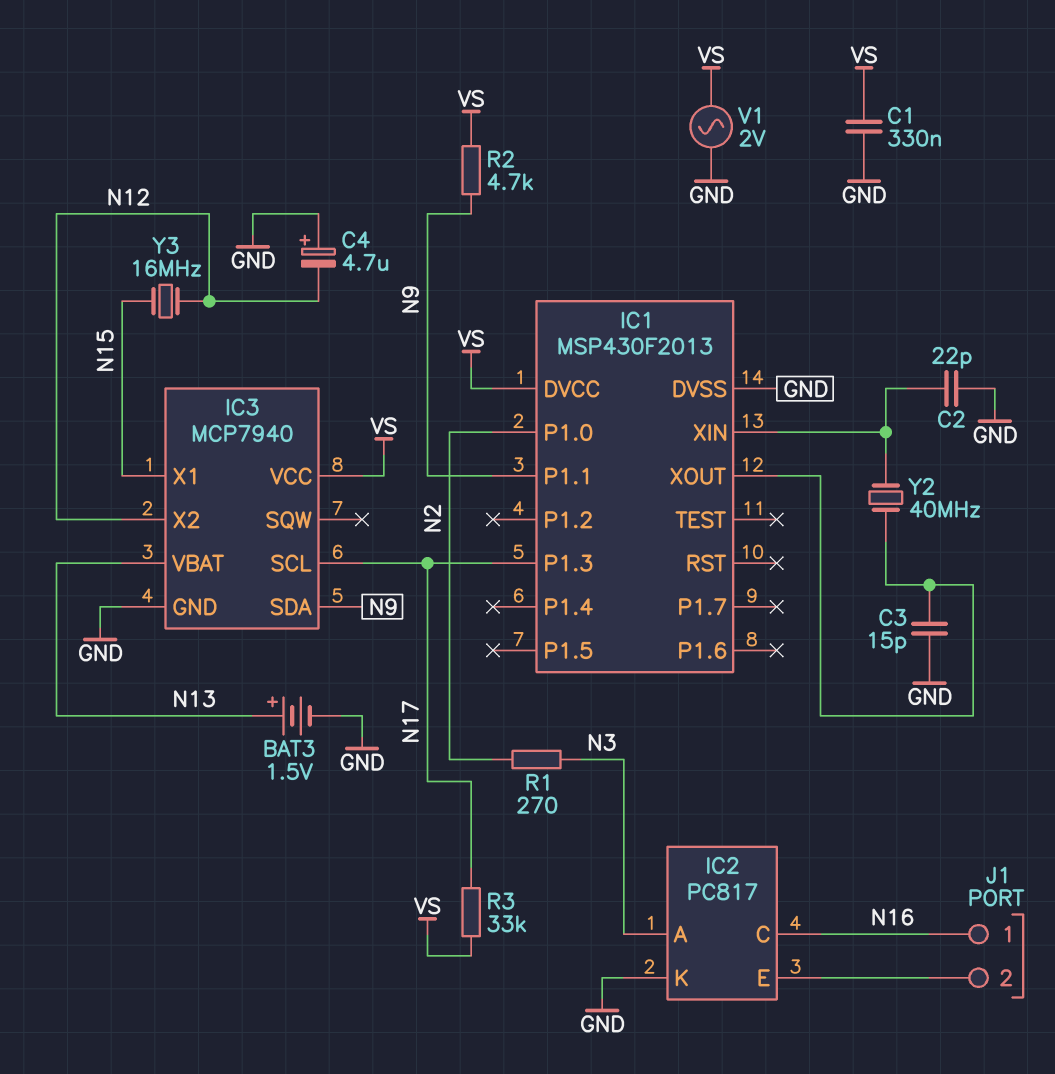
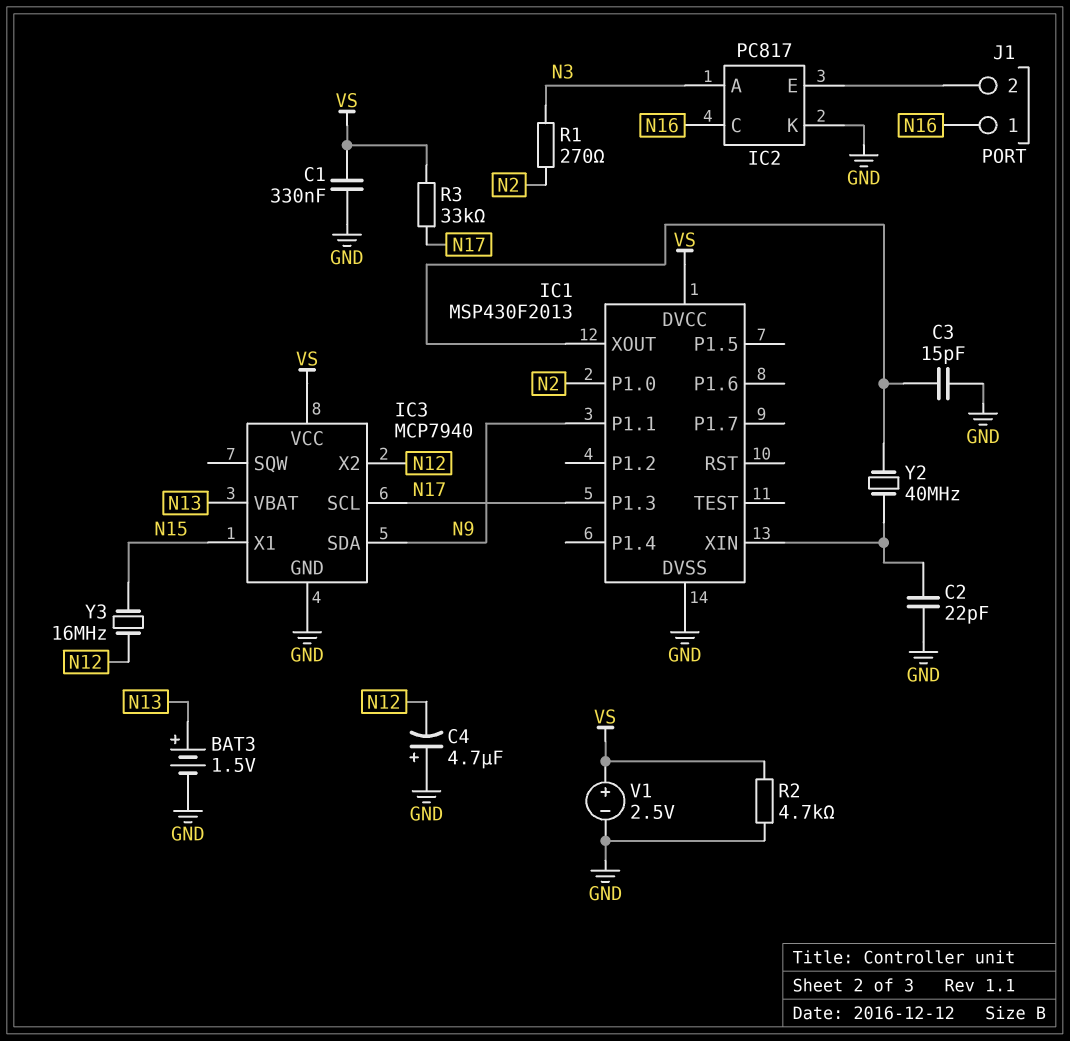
R2: 4.7k (N9, VS) -> 4.7k (GND, VS)
V1: AC 2V (GND, VS) -> 2.5V (plus VS, minus GND)

